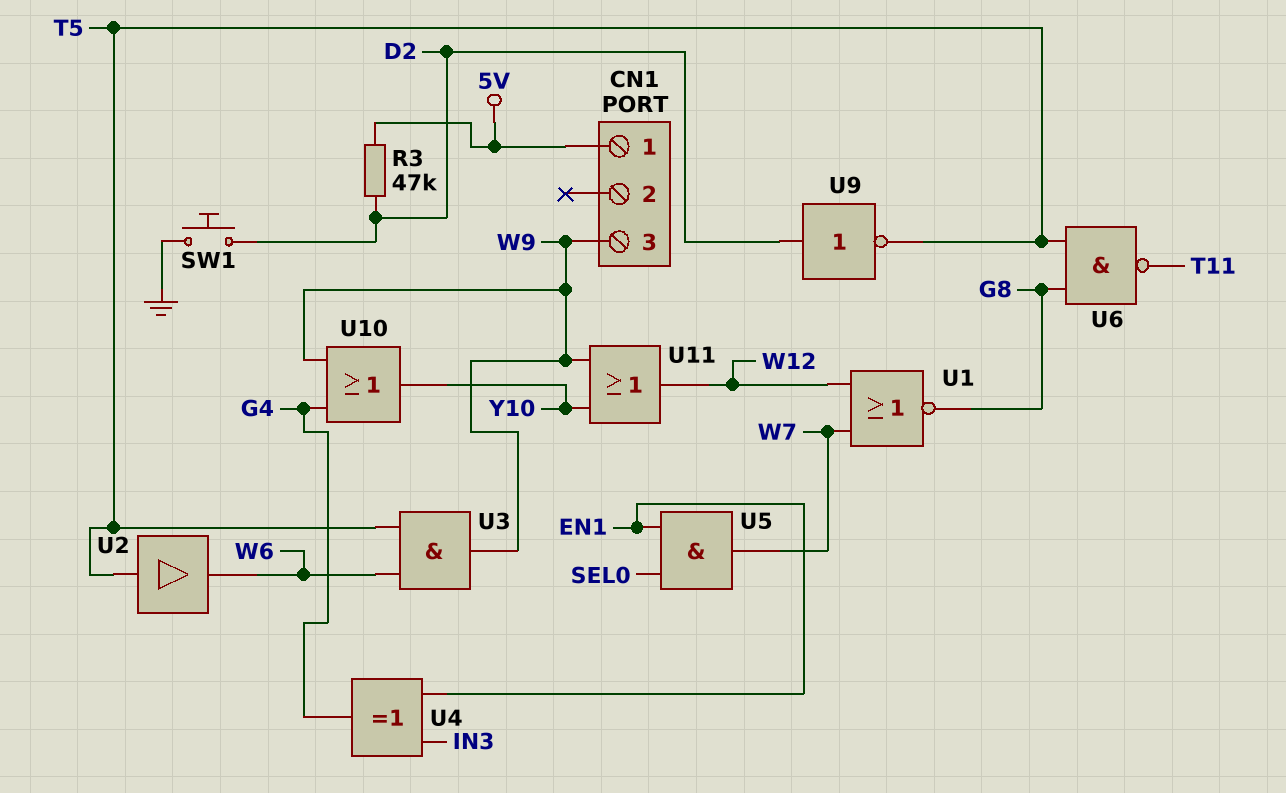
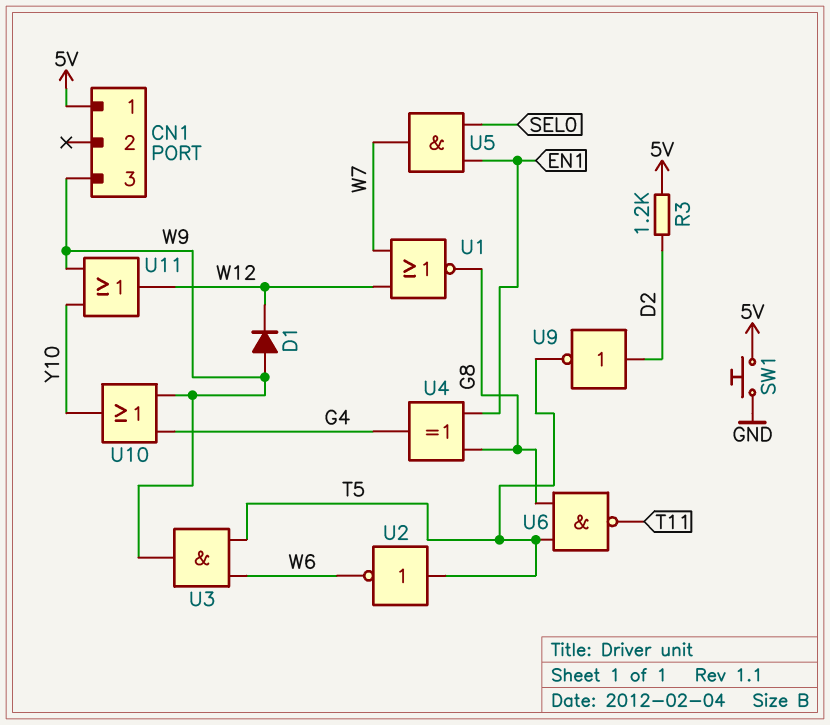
D1: none -> diode (A W9, K W12)
R3: 47k (5V, D2) -> 1.2k (5V, D2)
SW1: button (D2, GND) -> button (5V, GND)
U2: buffer (in T5, out W6) -> NOT (in T5, out W6)
U4: XOR (in EN1, in IN3, out G4) -> XOR (in EN1, in G8, out G4)

